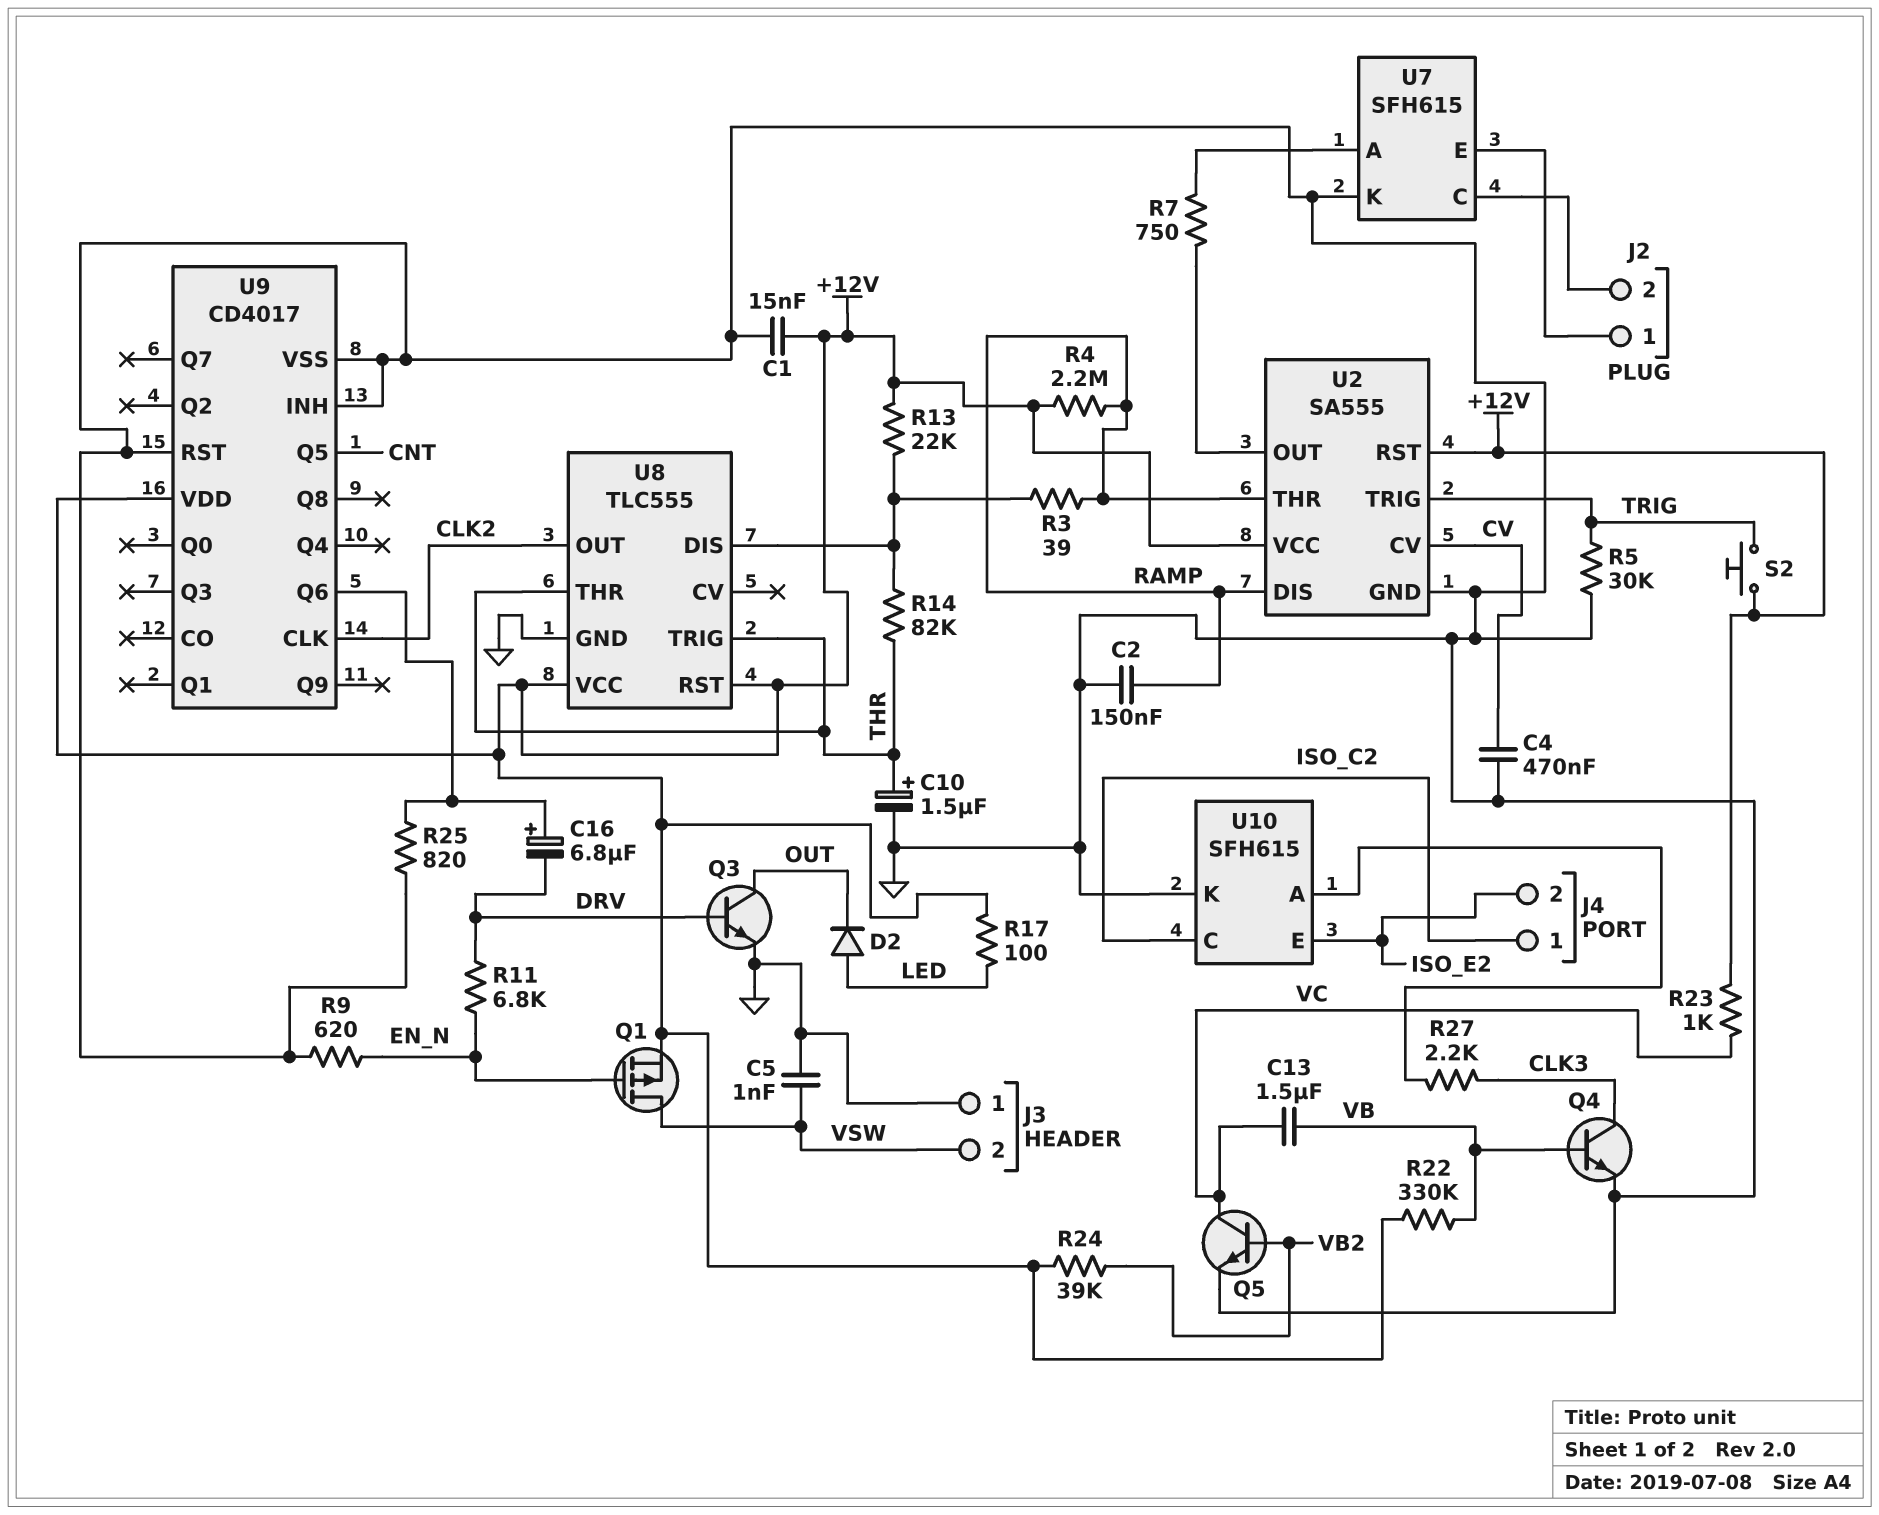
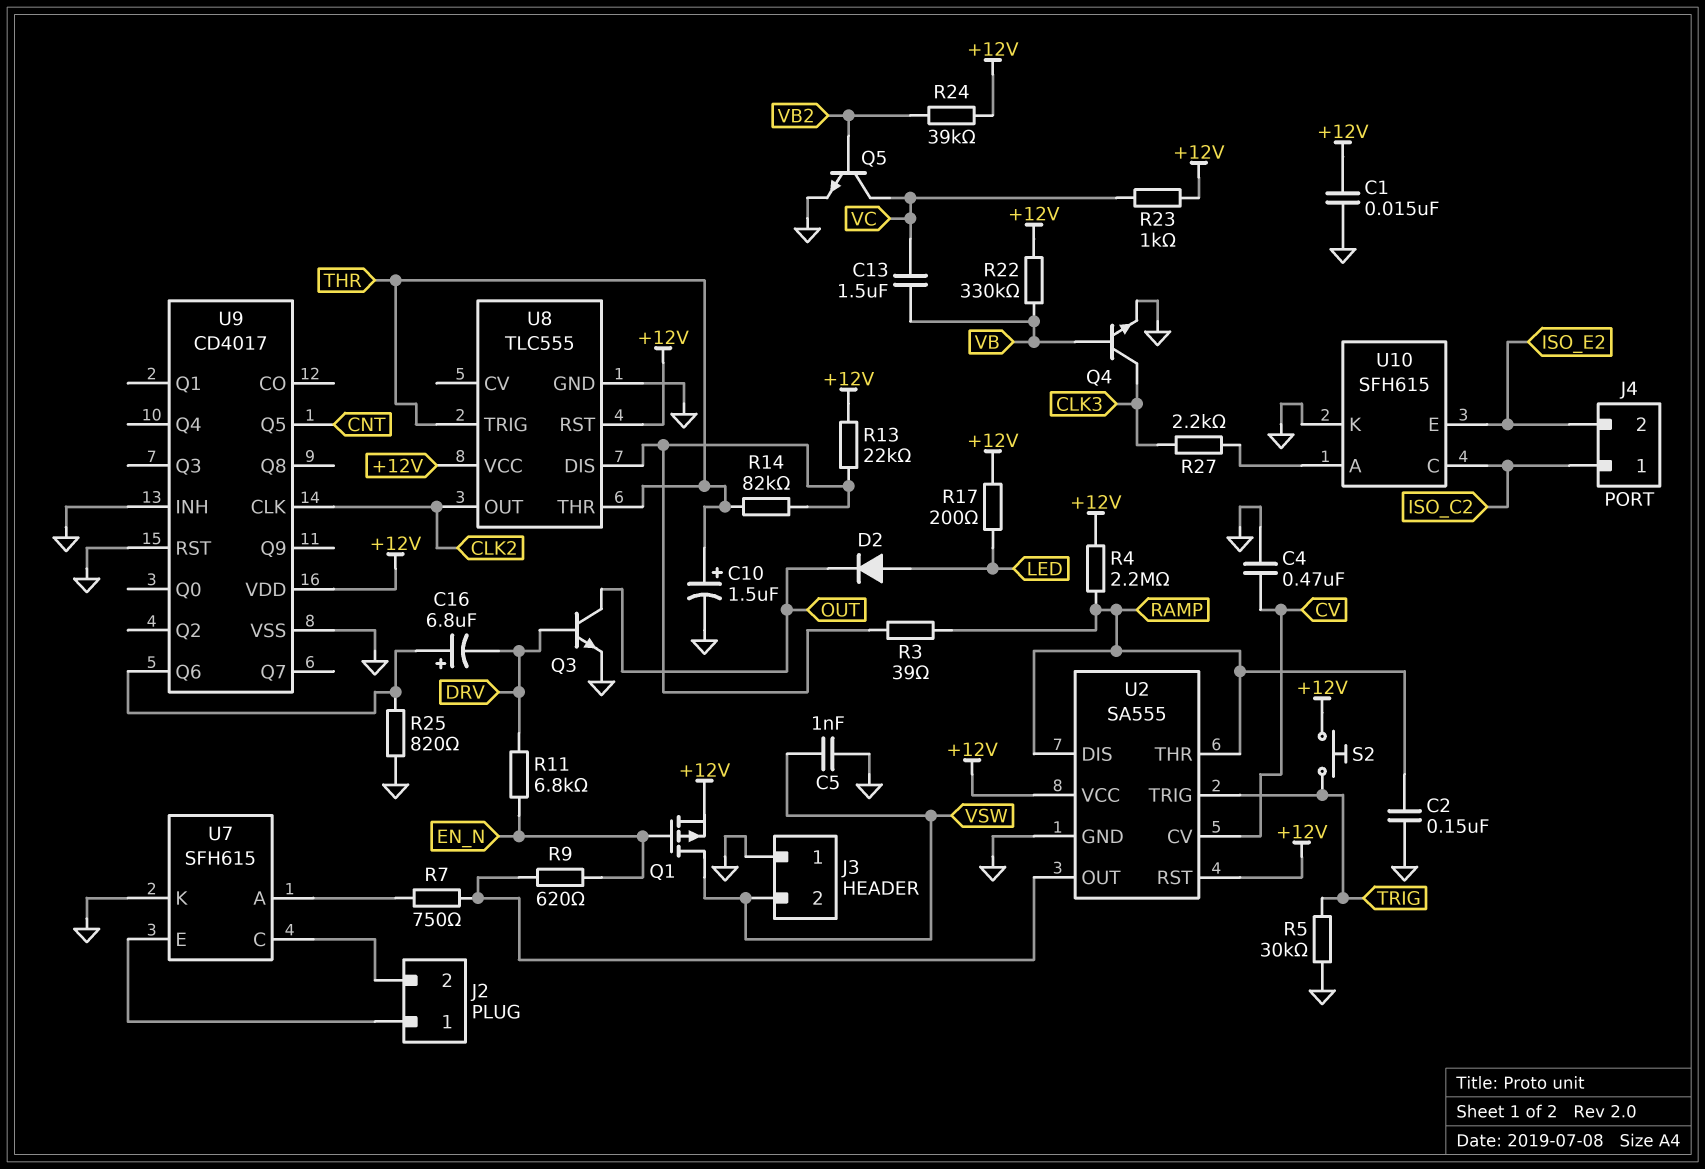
R9: 620 (EN_N, GND) -> 620 (EN_N, U2/OUT)
R17: 100 (+12V, LED) -> 200 (+12V, LED)

